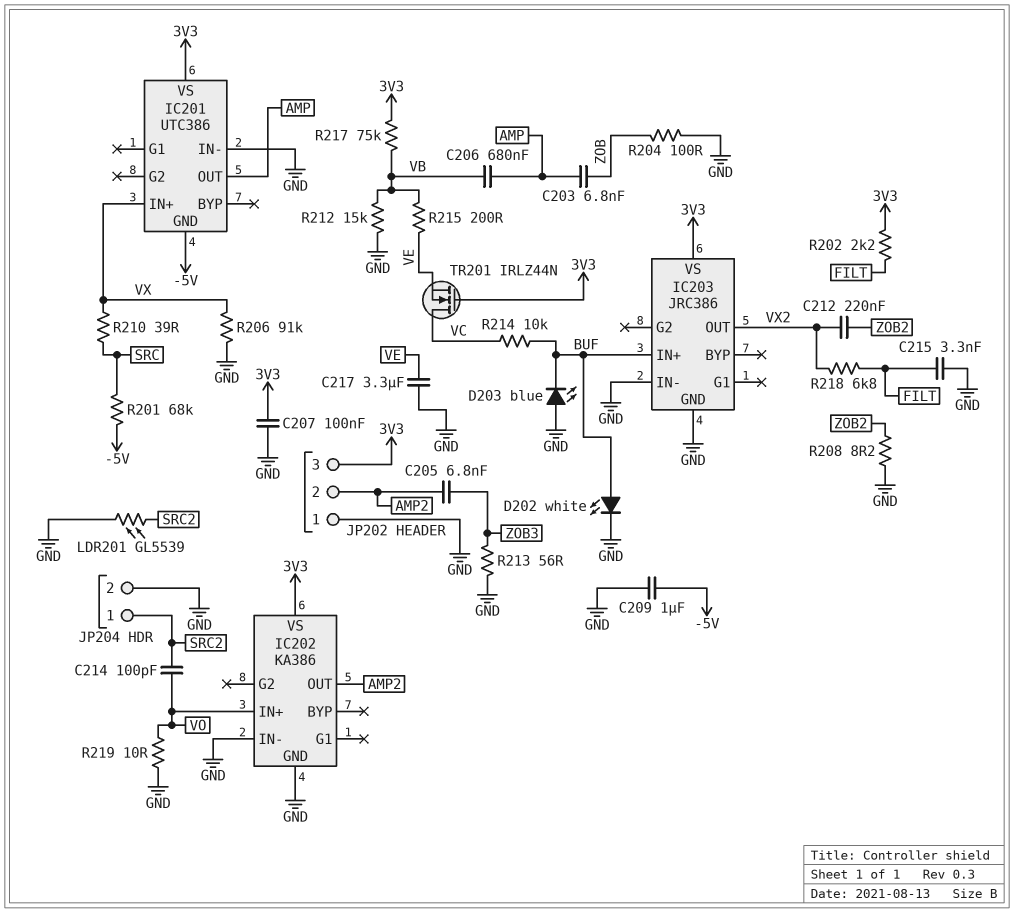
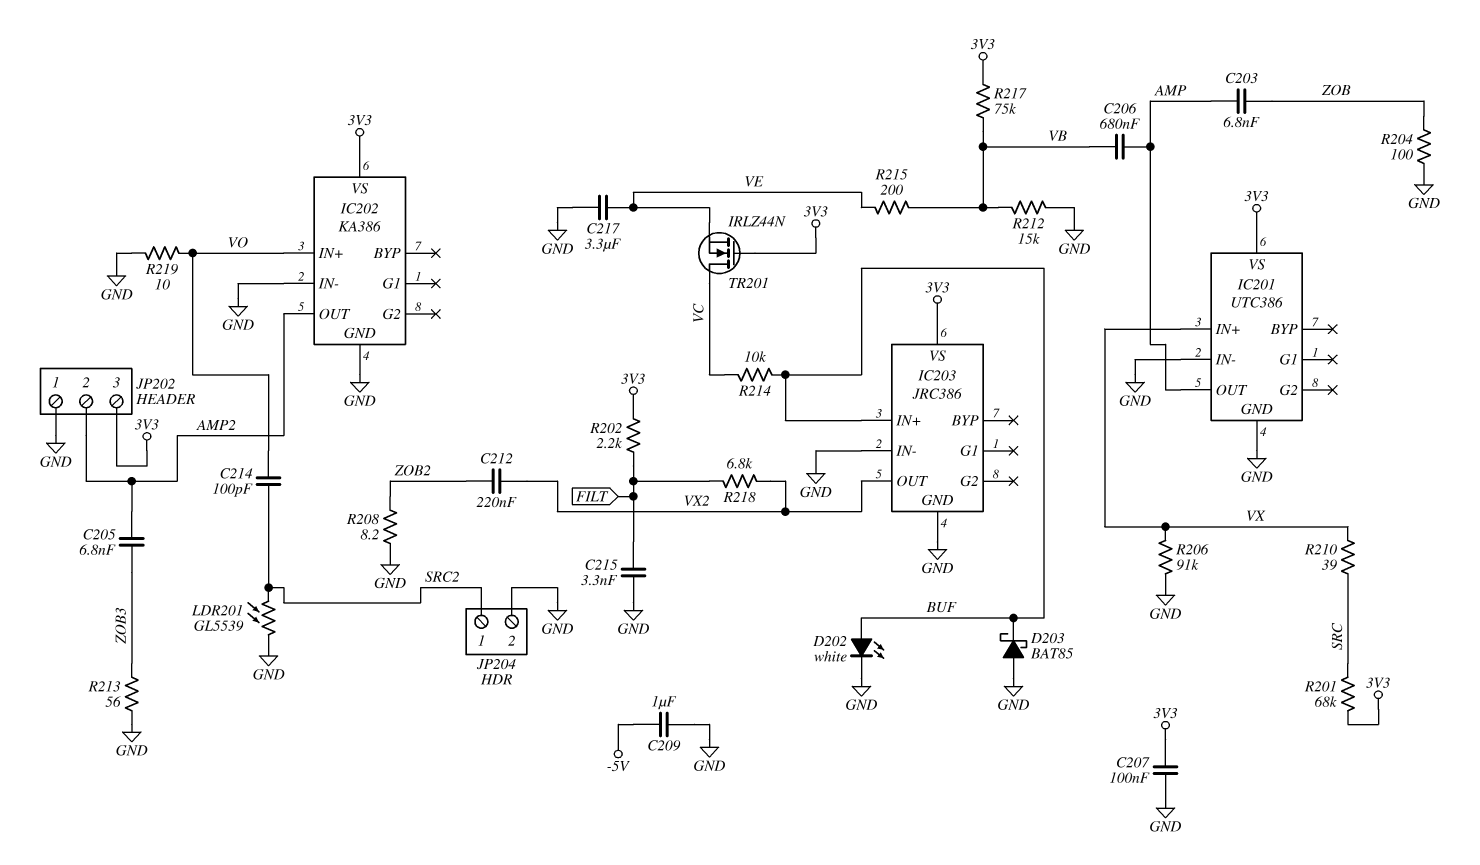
D203: LED blue (A GND, K BUF) -> schottky BAT85 (A GND, K BUF)
IC201 pin GND: -5V -> GND
R201: 68k (-5V, SRC) -> 68k (3V3, SRC)

